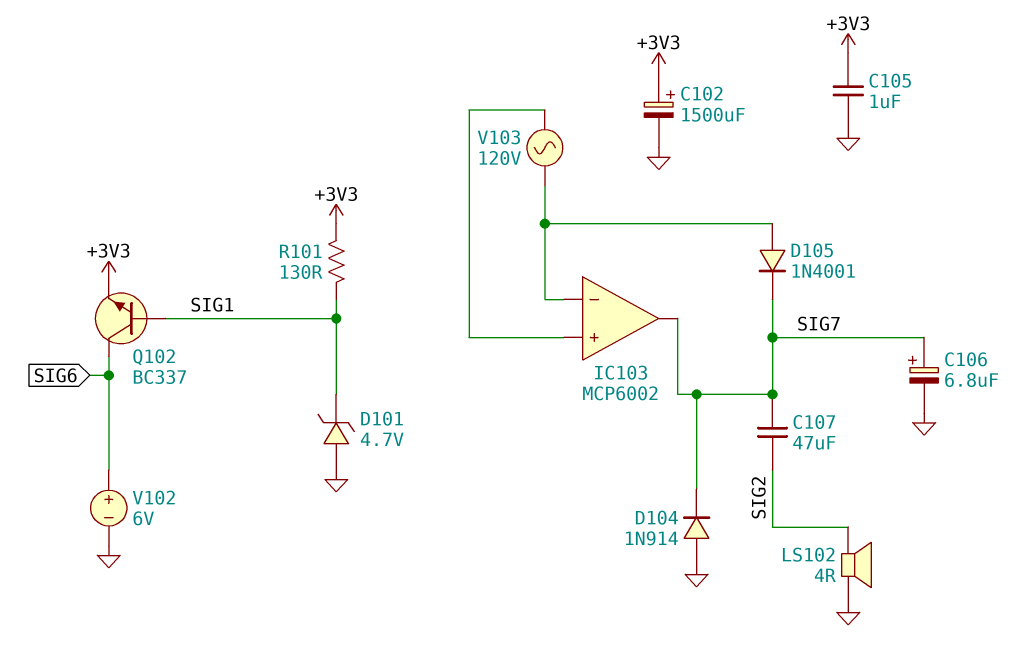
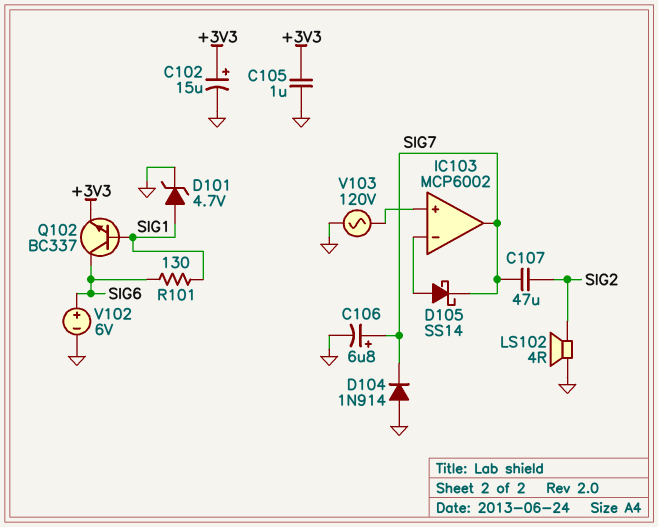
C102: 1500uF (plus +3V3, minus GND) -> 15uF (plus +3V3, minus GND)
D101: zener 4.7V (A GND, K SIG1) -> zener 4.7V (A SIG1, K GND)
D105: diode 1N4001 (A IC103/in-, K SIG7) -> schottky SS14 (A IC103/in-, K SIG7)
R101: 130 (+3V3, SIG1) -> 130 (SIG1, SIG6)
V103: AC 120V (IC103/in+, IC103/in-) -> AC 120V (GND, IC103/in+)

